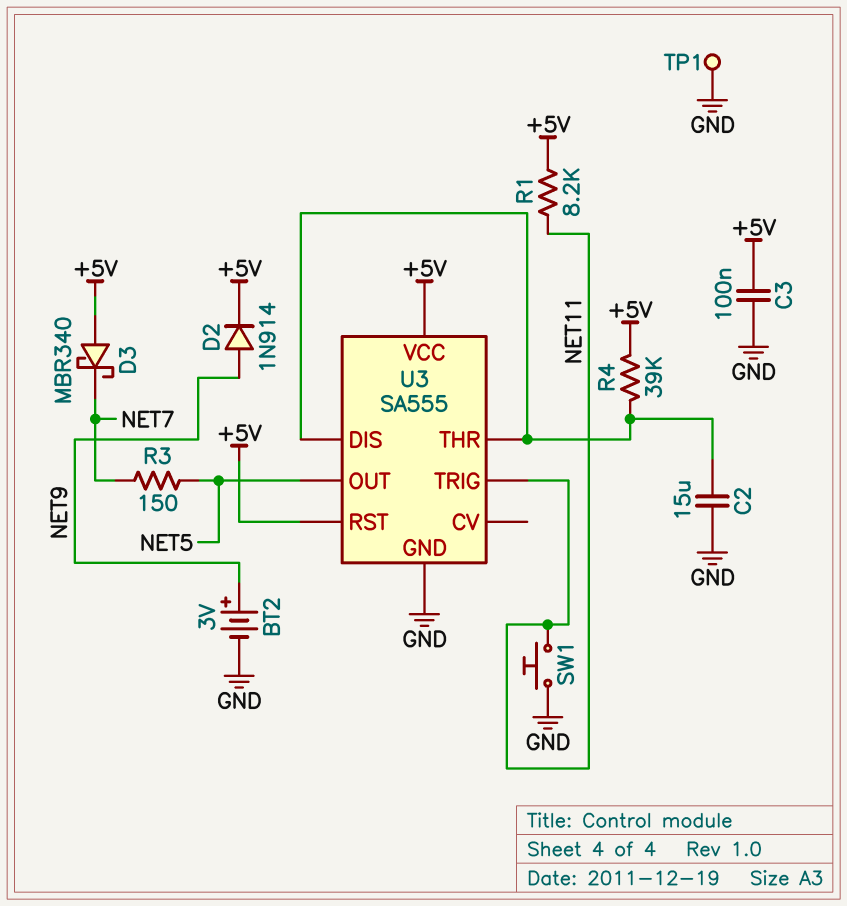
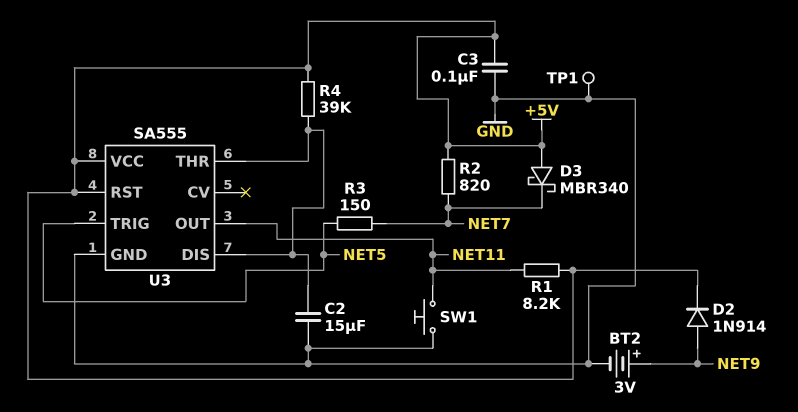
R2: none -> 820 (+5V, NET7)
U3 pin OUT: NET5 -> NET11
U3 pin TRIG: NET11 -> NET5

